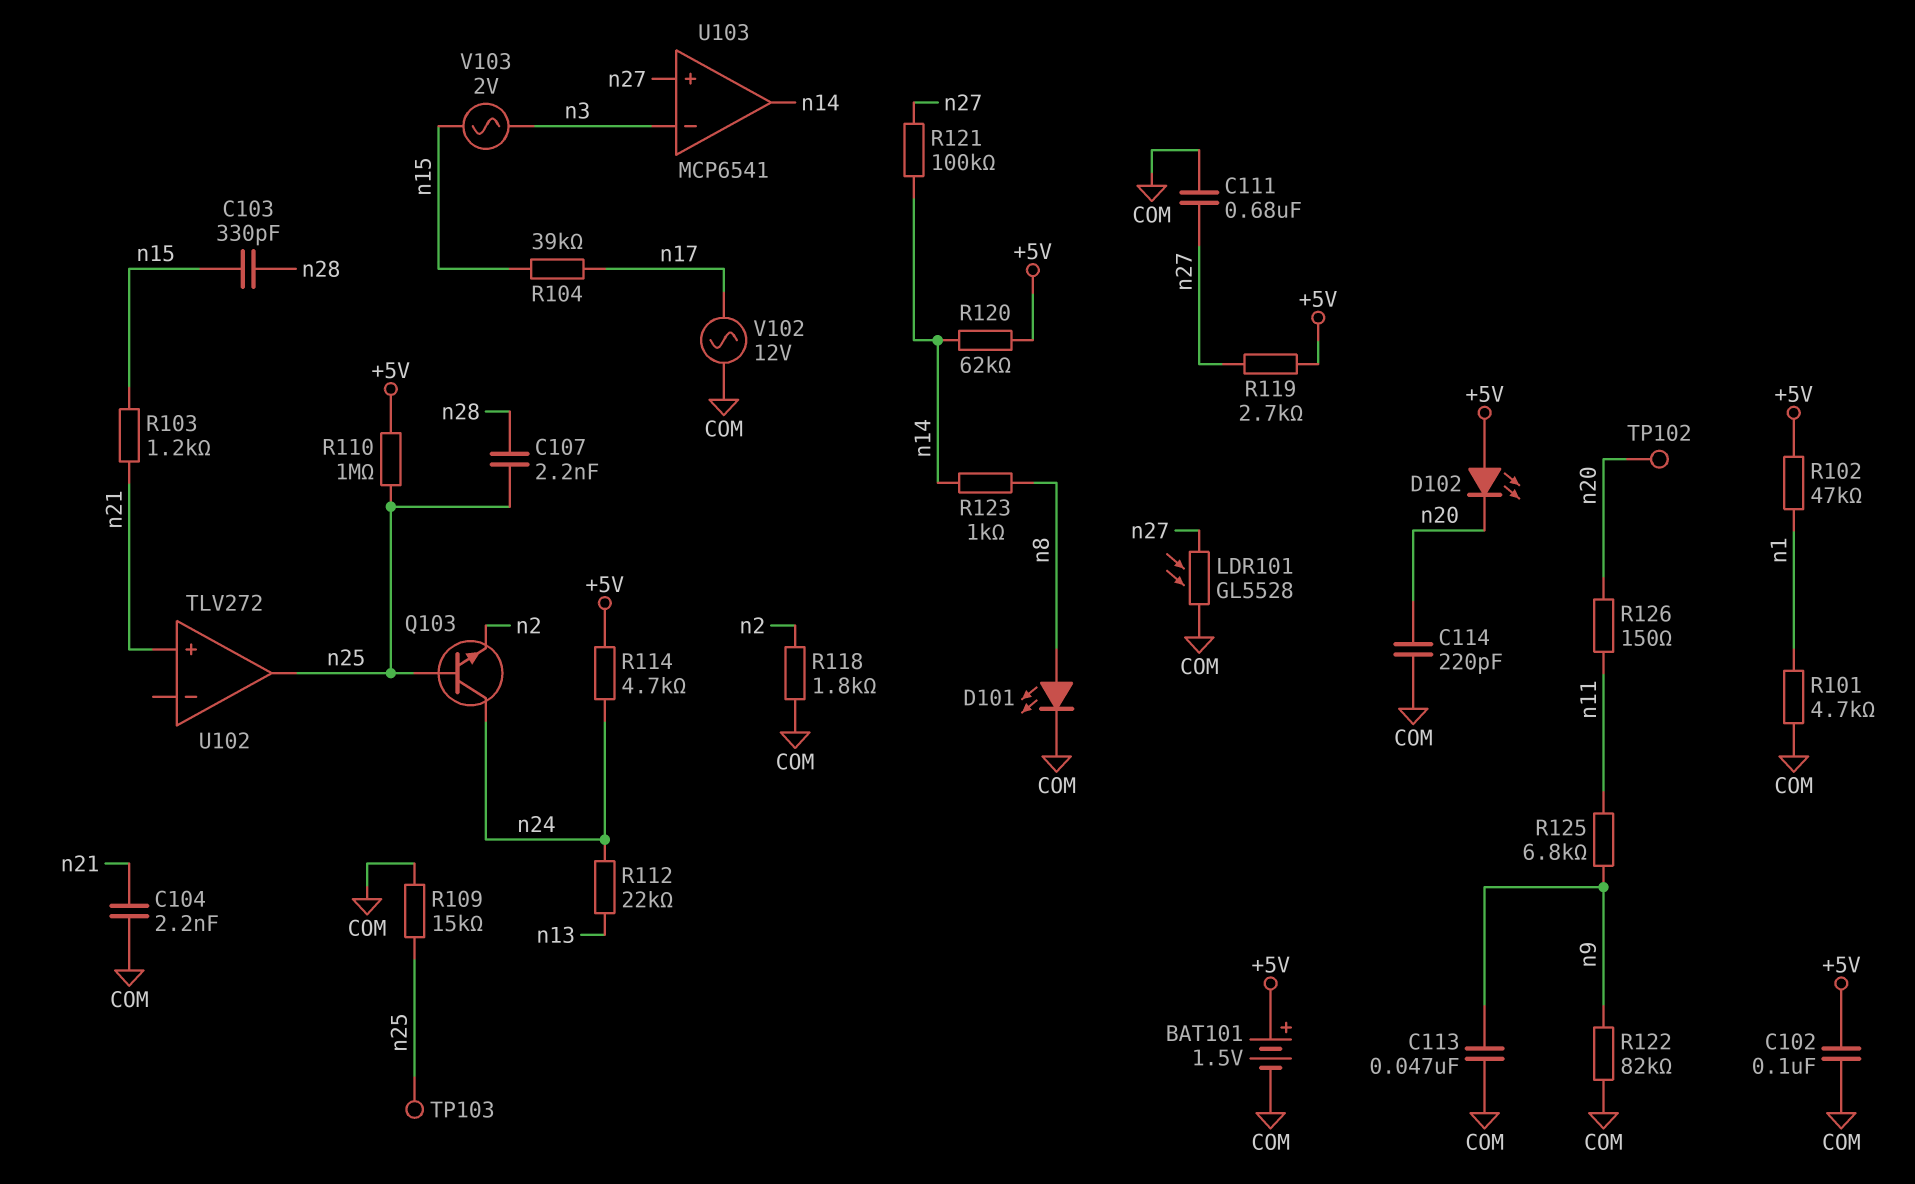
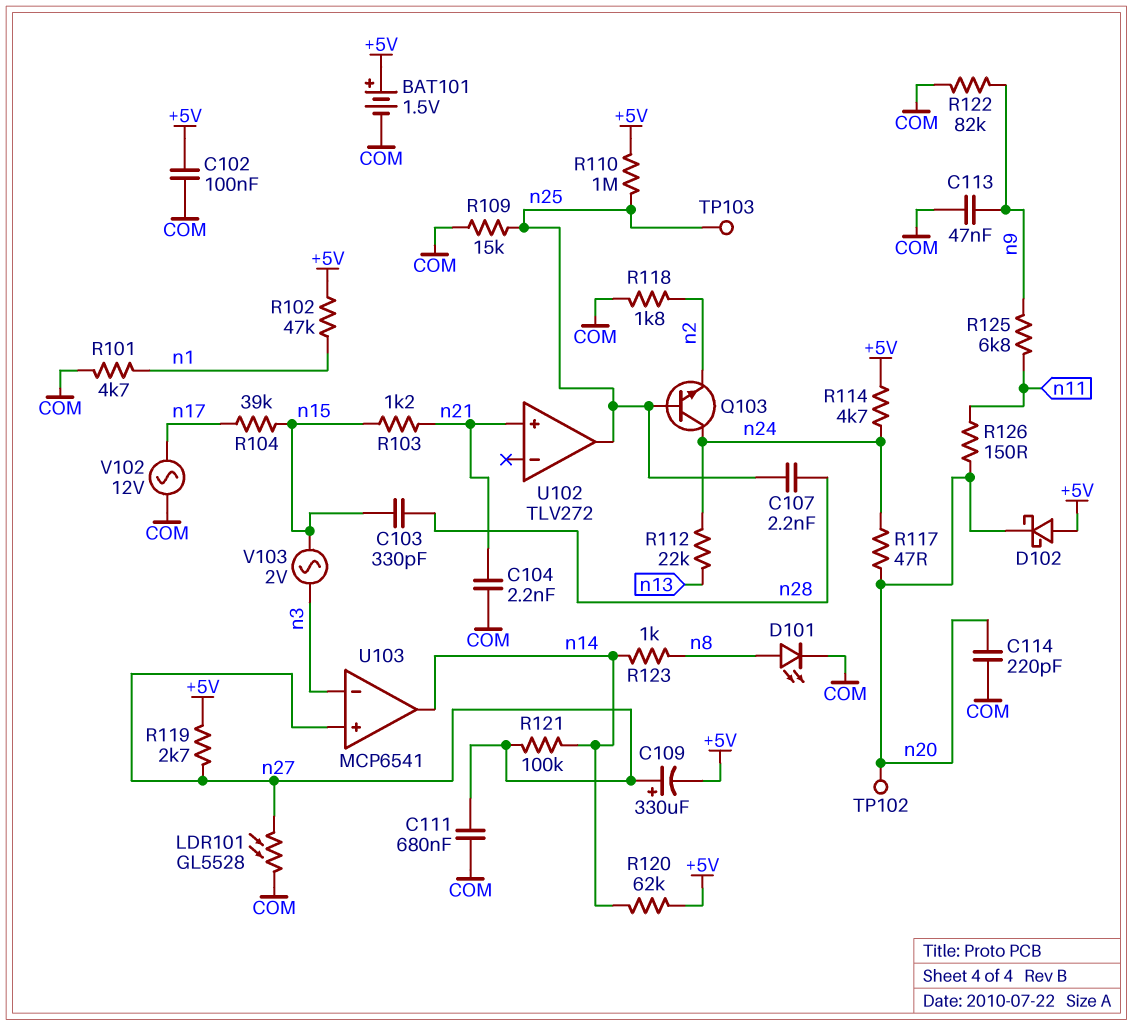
C109: none -> 330uF (plus n27, minus +5V)
D102: LED (A +5V, K n20) -> schottky (A +5V, K n20)
R117: none -> 47 (n20, n24)

